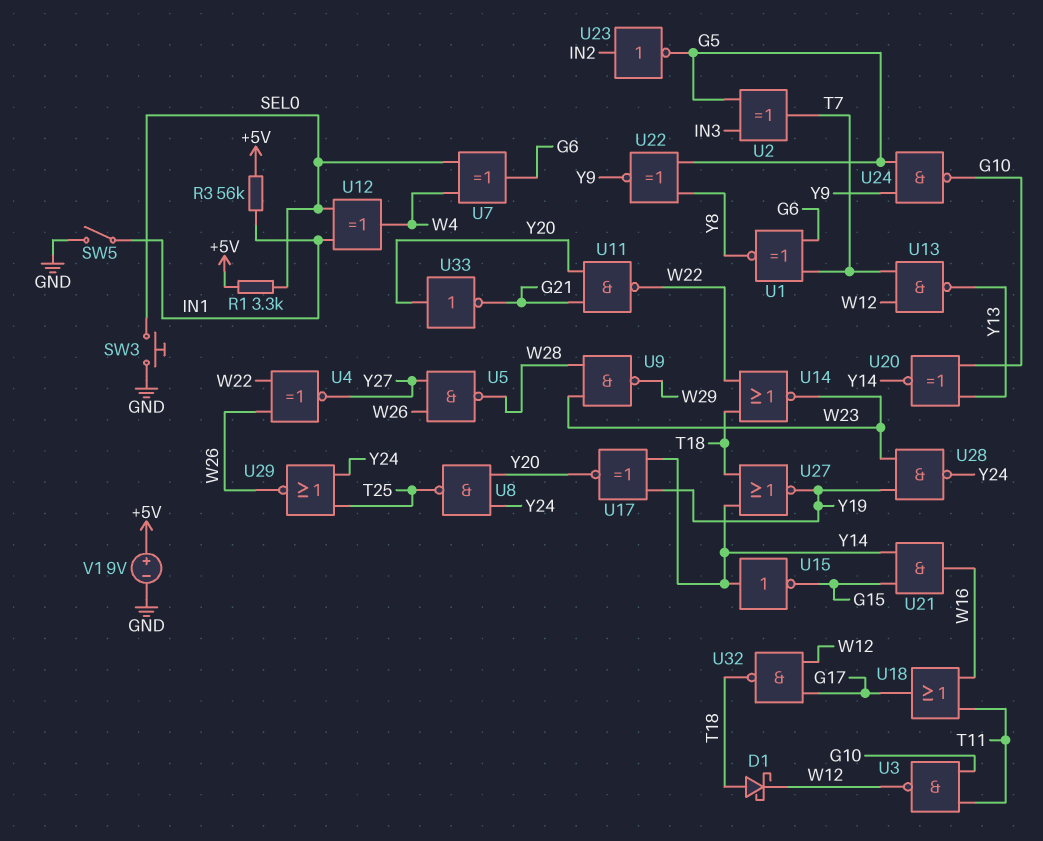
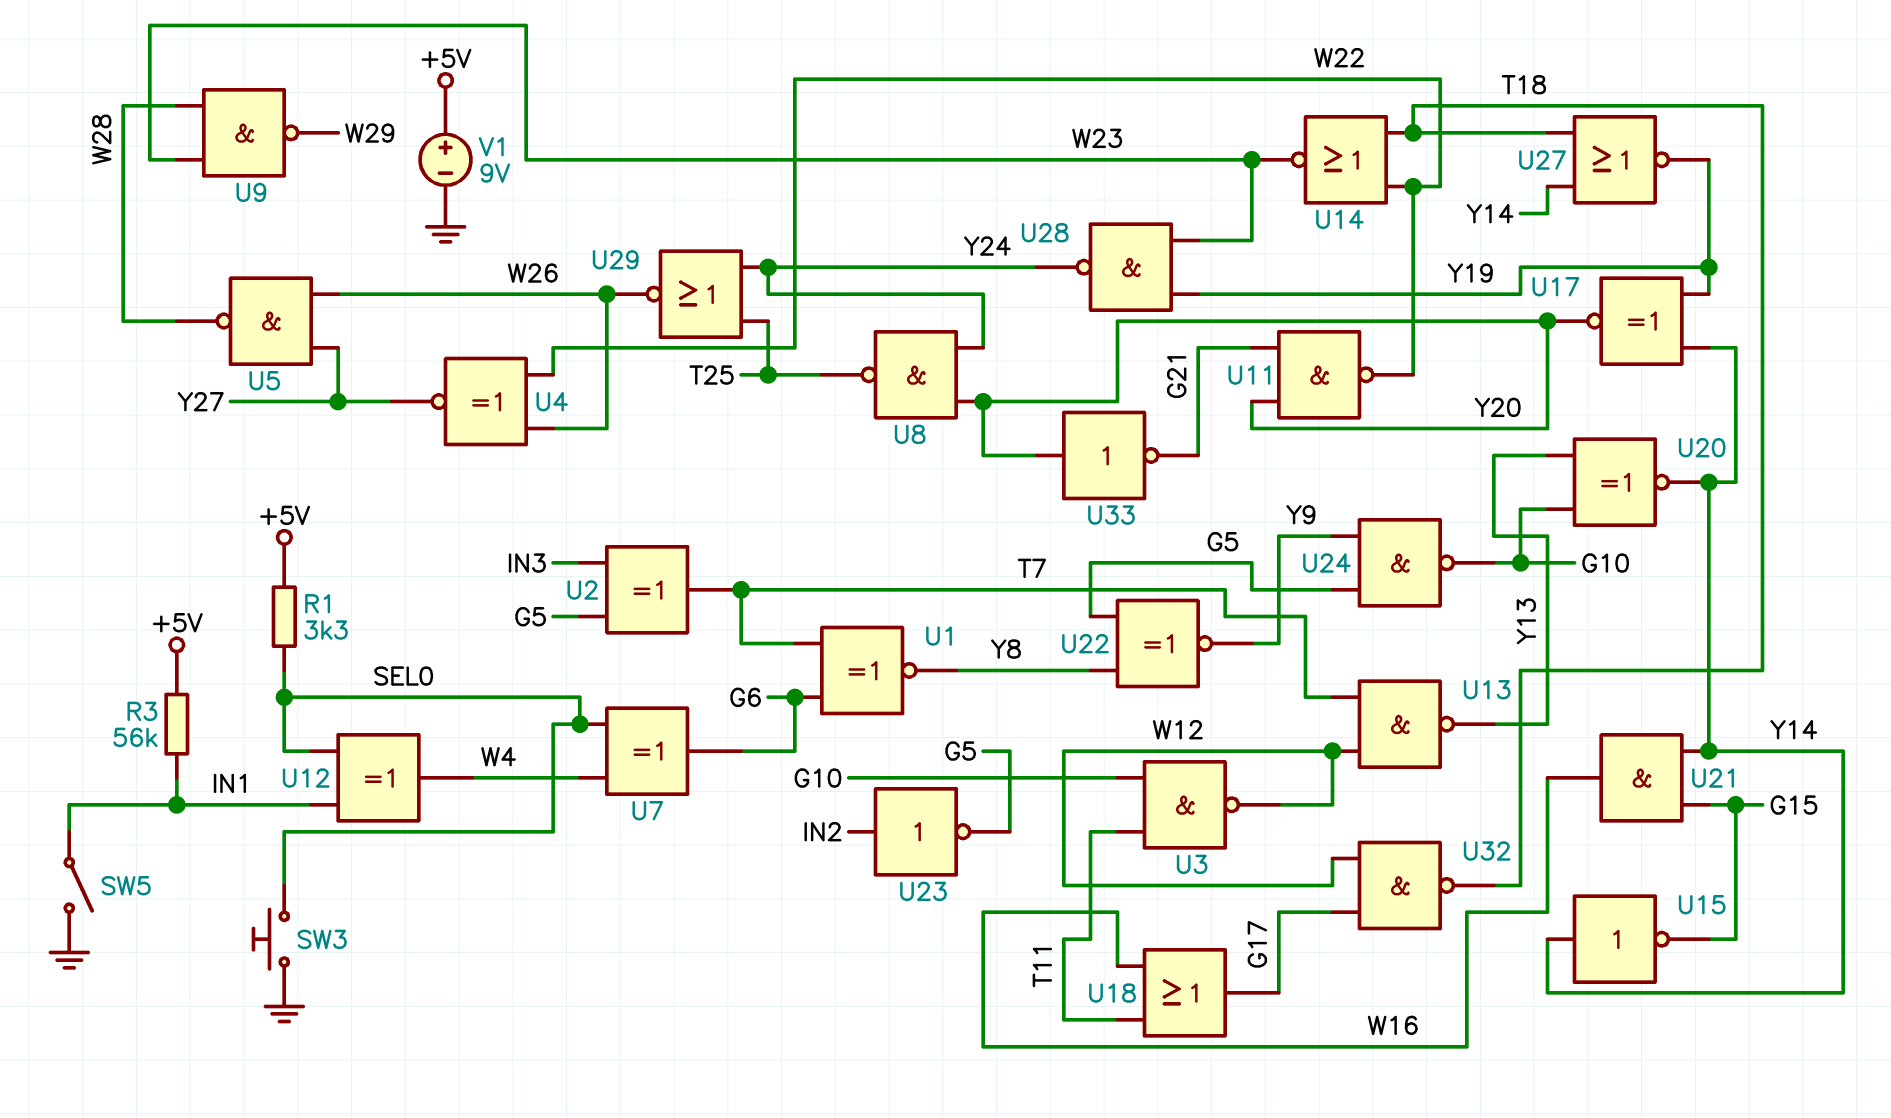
D1: schottky (A T18, K W12) -> none

